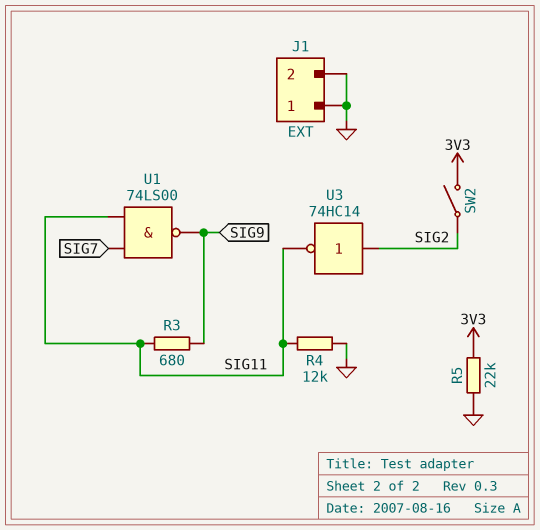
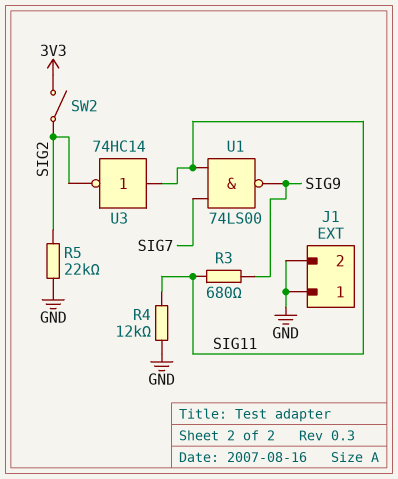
R5: 22k (3V3, GND) -> 22k (GND, SIG2)
U3: NOT 74HC14 (in SIG2, out SIG11) -> NOT 74HC14 (in SIG11, out SIG2)

